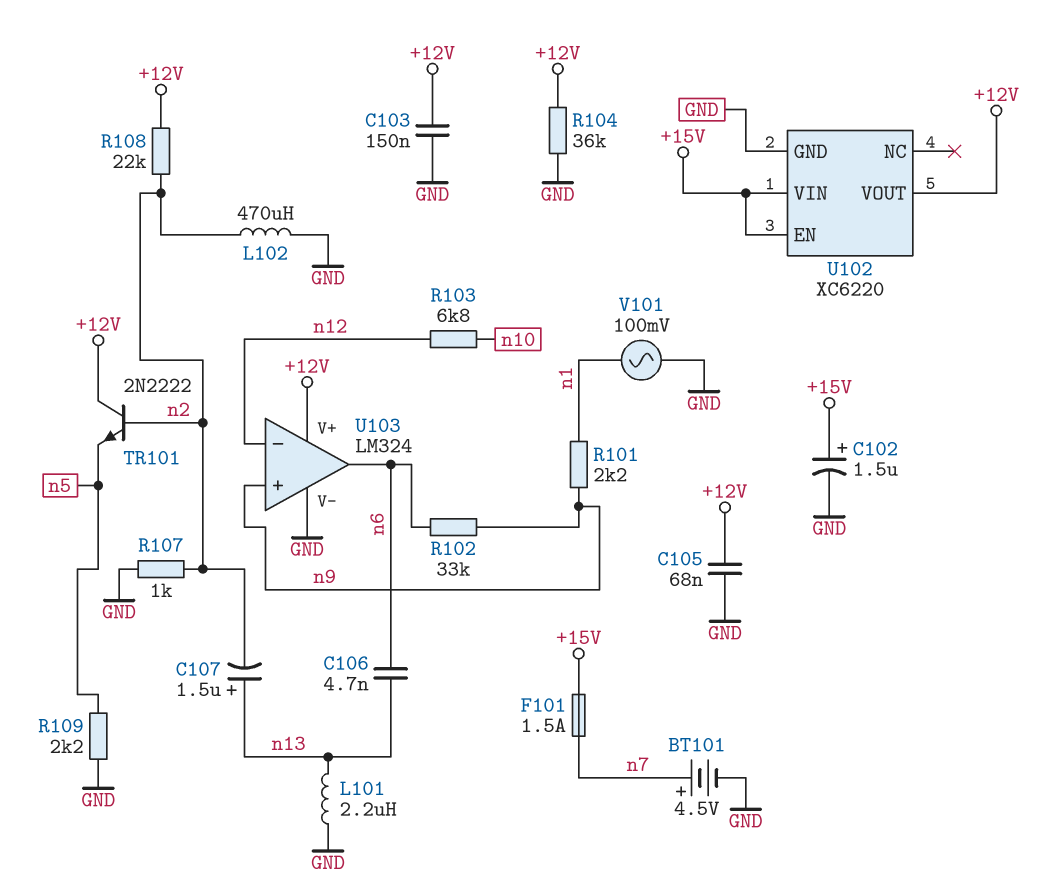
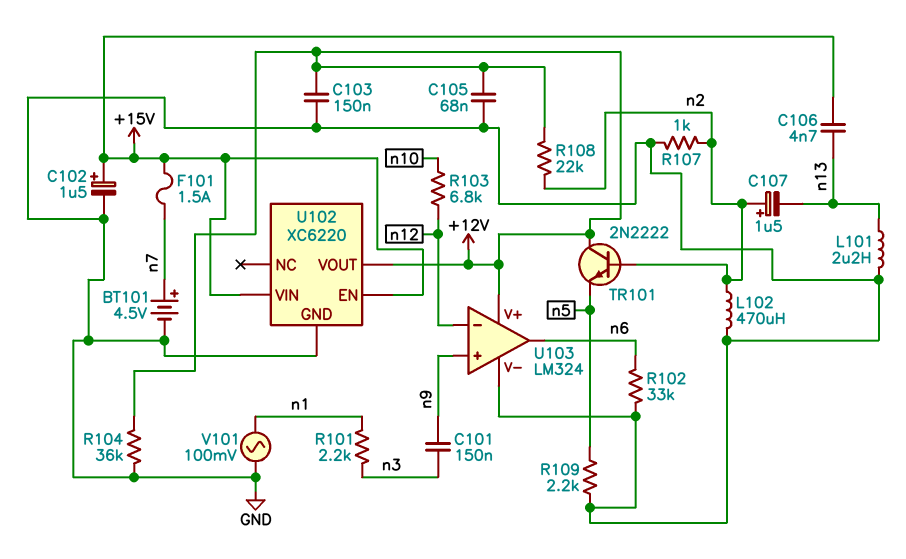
C101: none -> 150nF (n3, n9)
C106: 4.7nF (n6, n13) -> 4.7nF (+15V, n13)
C107: 1.5uF (plus n13, minus n2) -> 1.5uF (plus n2, minus n13)
R101: 2.2k (n1, n9) -> 2.2k (n1, n3)
R102: 33k (n6, n9) -> 33k (GND, n6)

